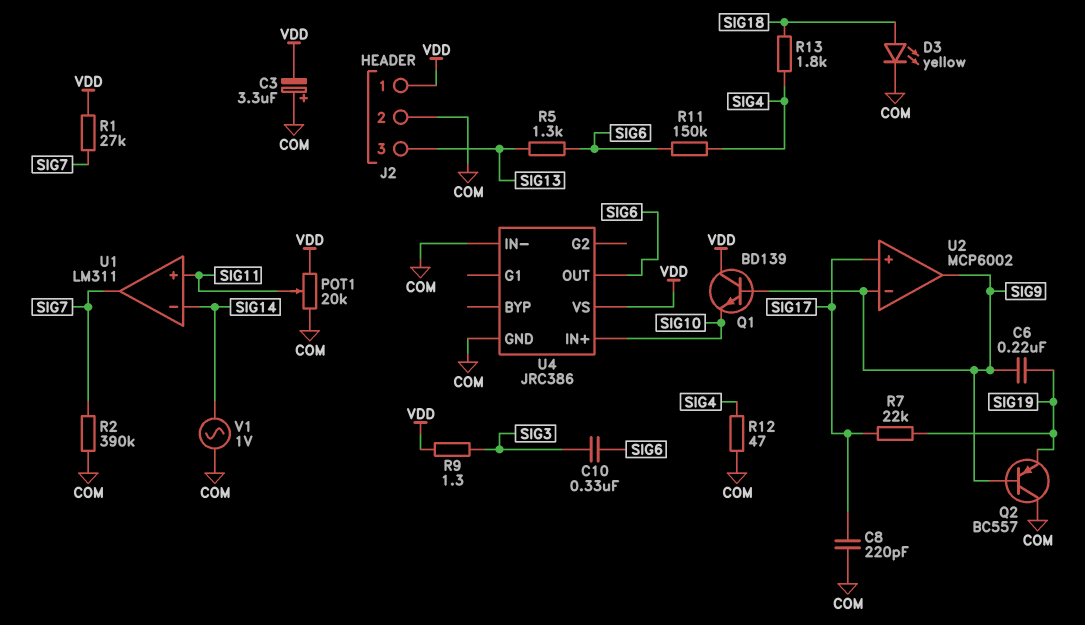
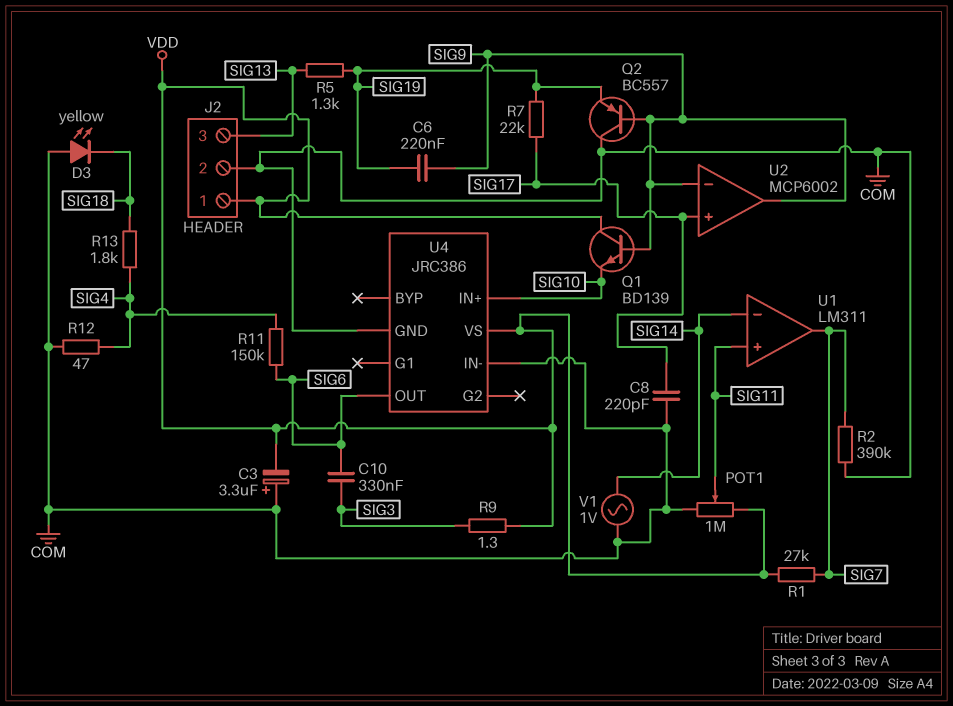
D3: LED yellow (A SIG18, K COM) -> LED yellow (A COM, K SIG18)
POT1: 20k (COM, VDD, wiper SIG11) -> 1M (COM, VDD, wiper SIG11)
R5: 1.3k (SIG6, SIG13) -> 1.3k (SIG13, SIG19)

